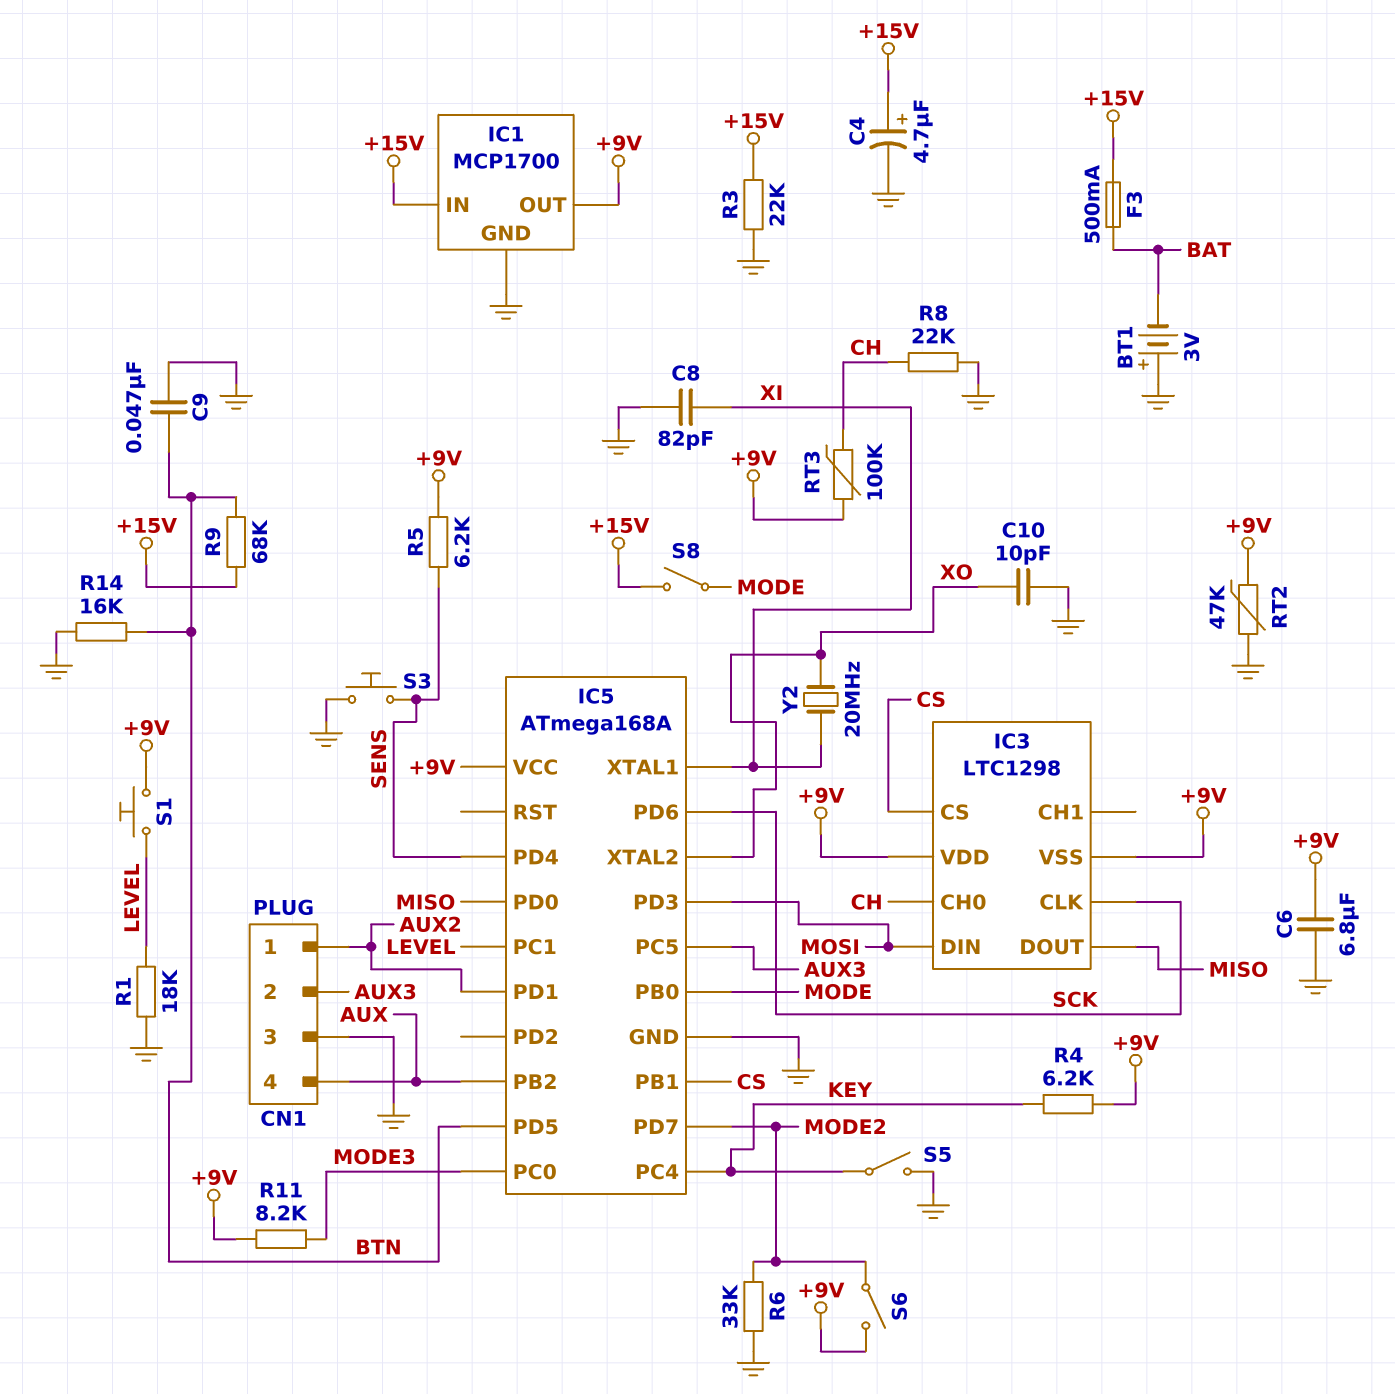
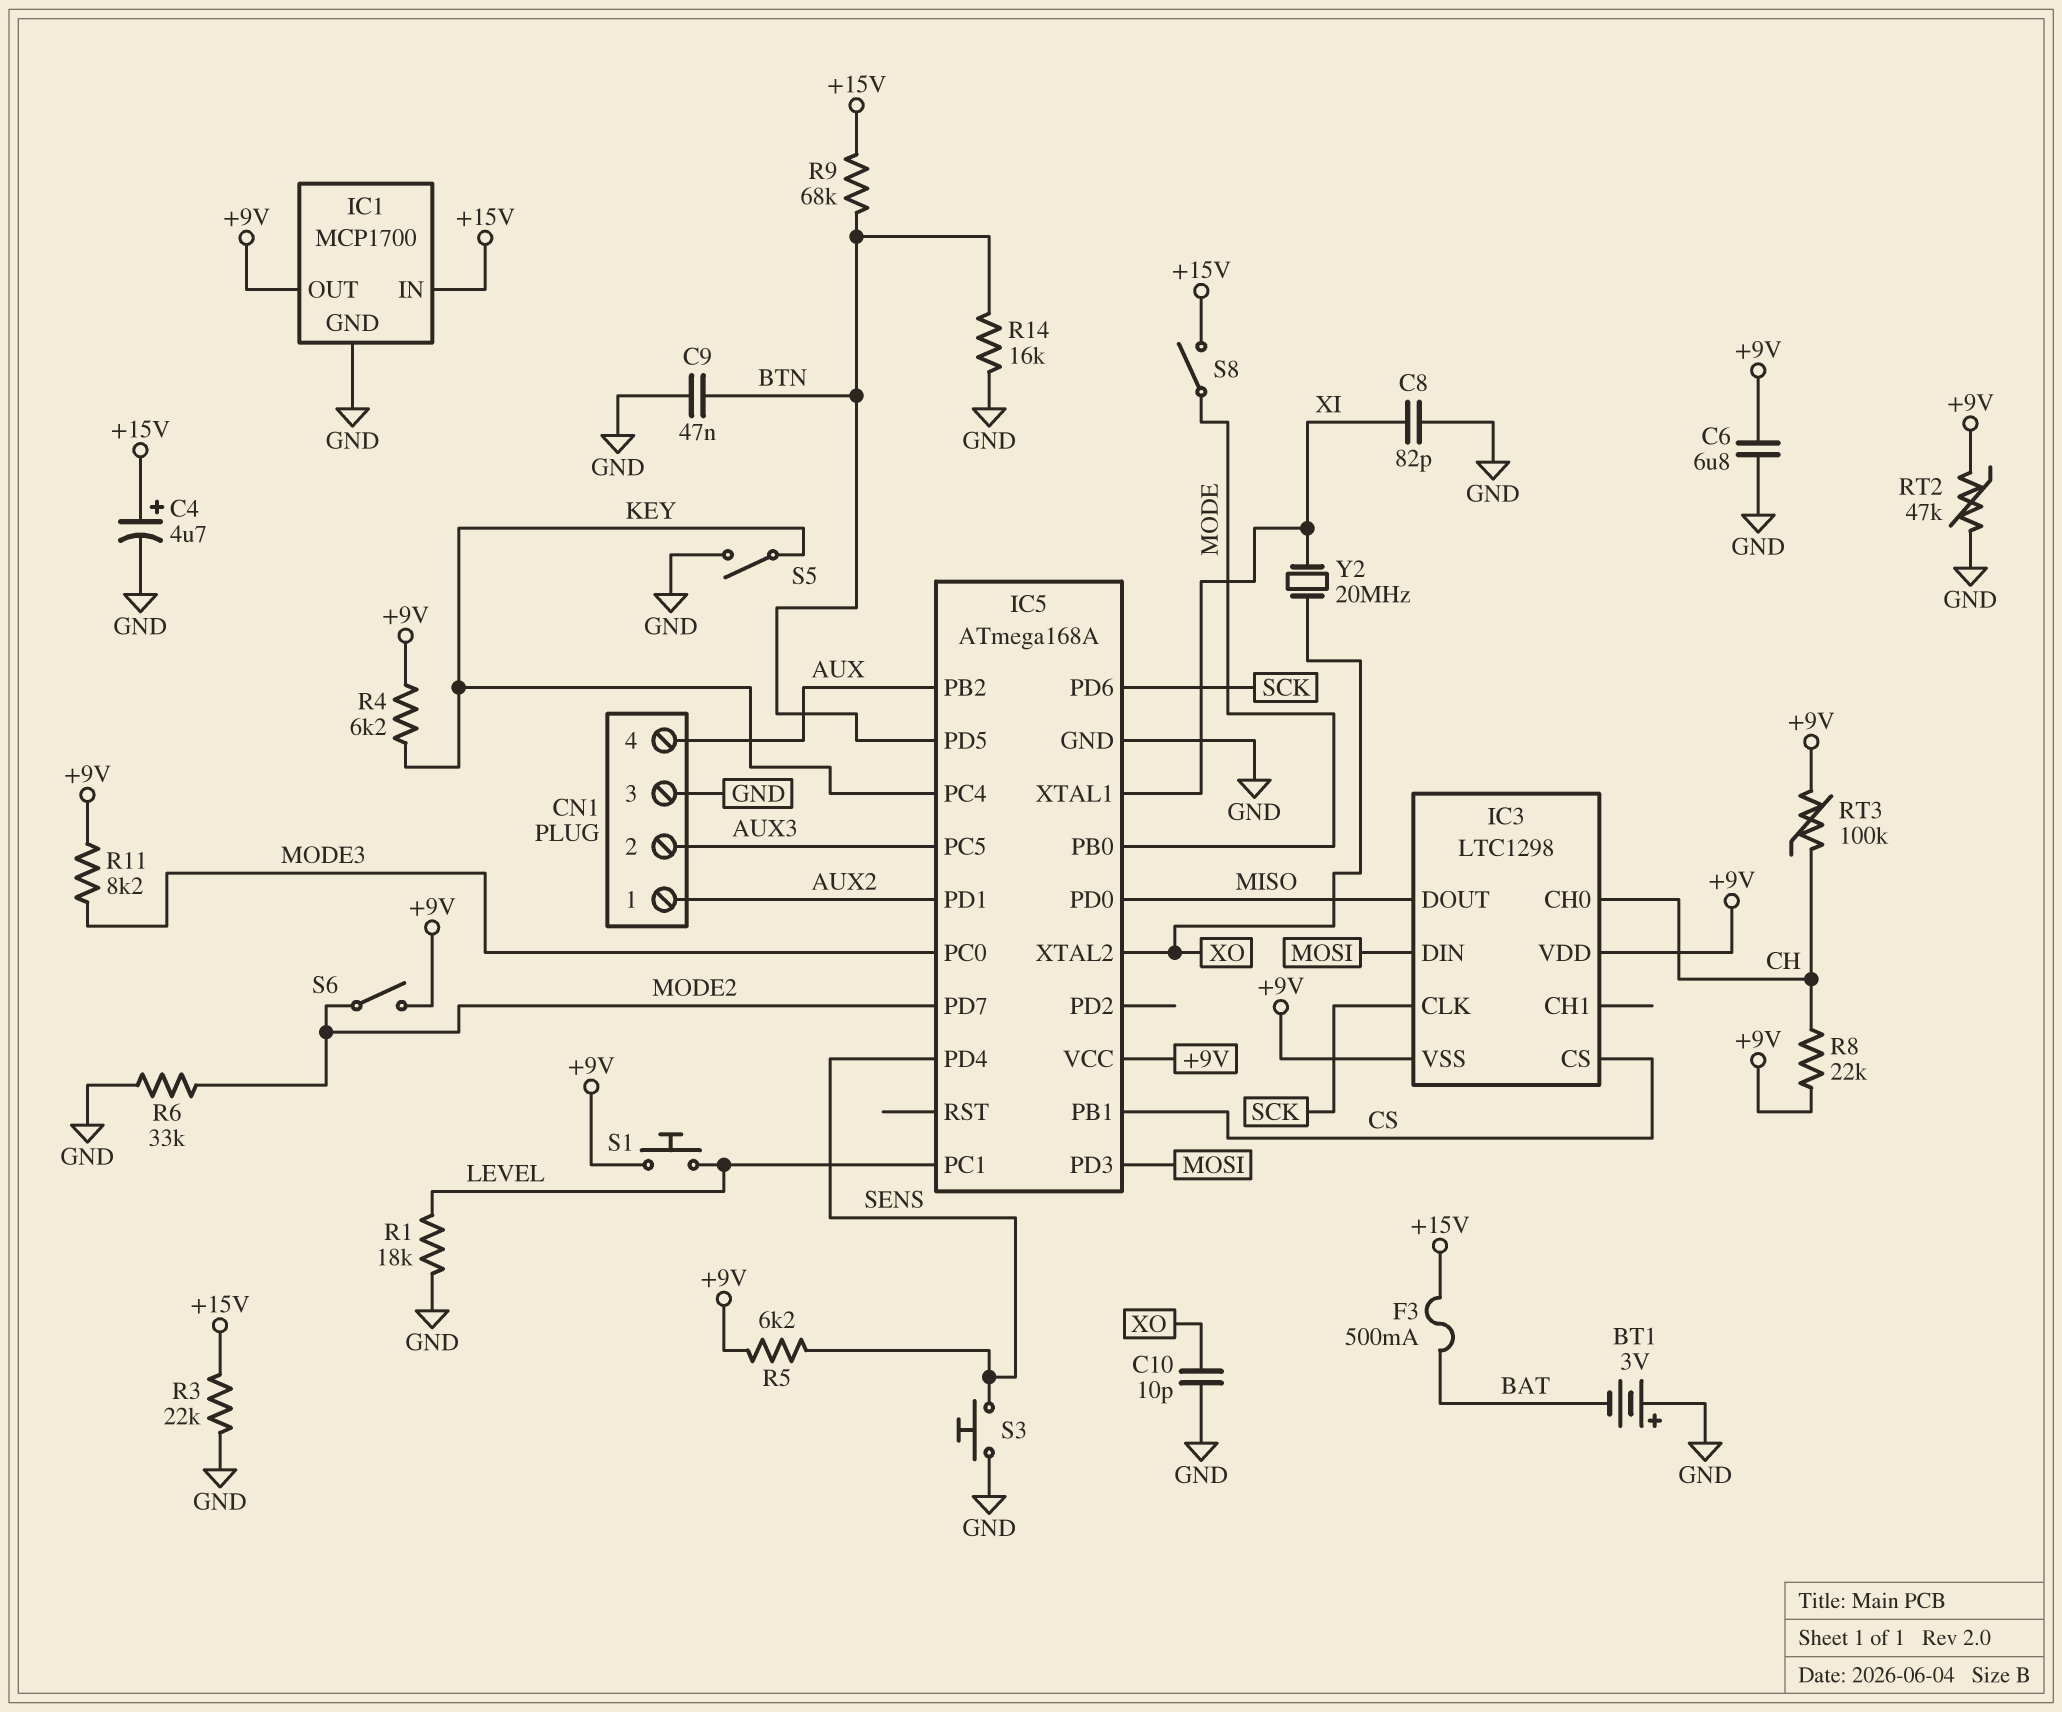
R8: 22k (CH, GND) -> 22k (+9V, CH)

